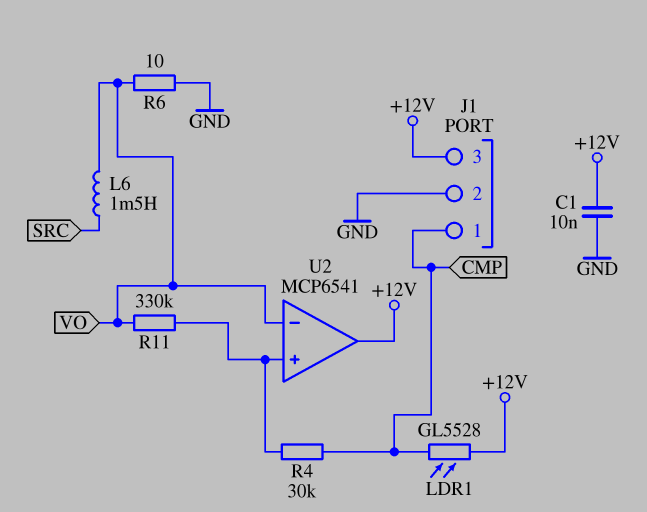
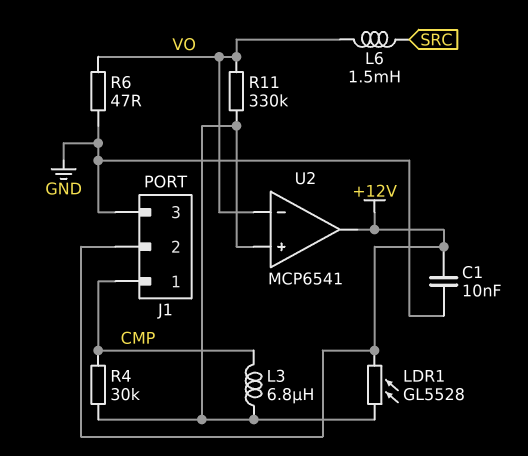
J1 pin 2: GND -> +12V
J1 pin 3: +12V -> GND
L3: none -> 6.8uH (CMP, U2/in+)
LDR1: GL5528 (+12V, CMP) -> GL5528 (+12V, U2/in+)
R6: 10 (GND, VO) -> 47 (GND, VO)

